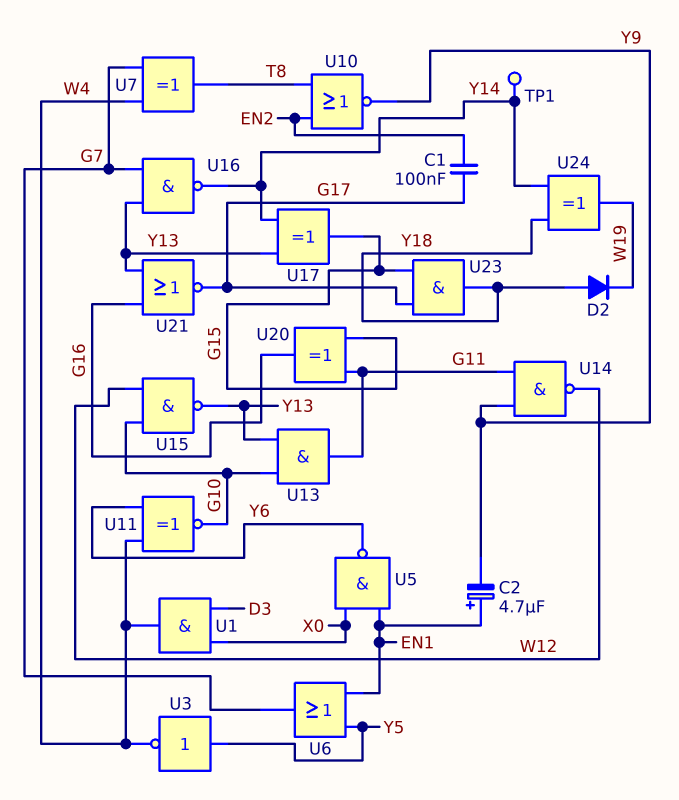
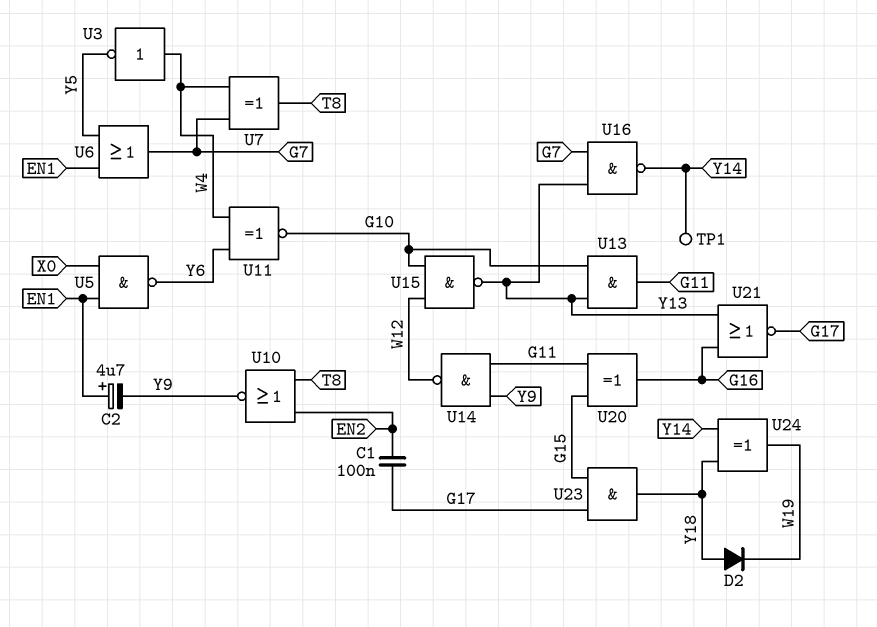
U1: AND (in D3, in X0, out W4) -> none
U3: NOT (in Y5, out W4) -> NOT (in W4, out Y5)
U17: XOR (in Y13, in Y14, out G15) -> none

